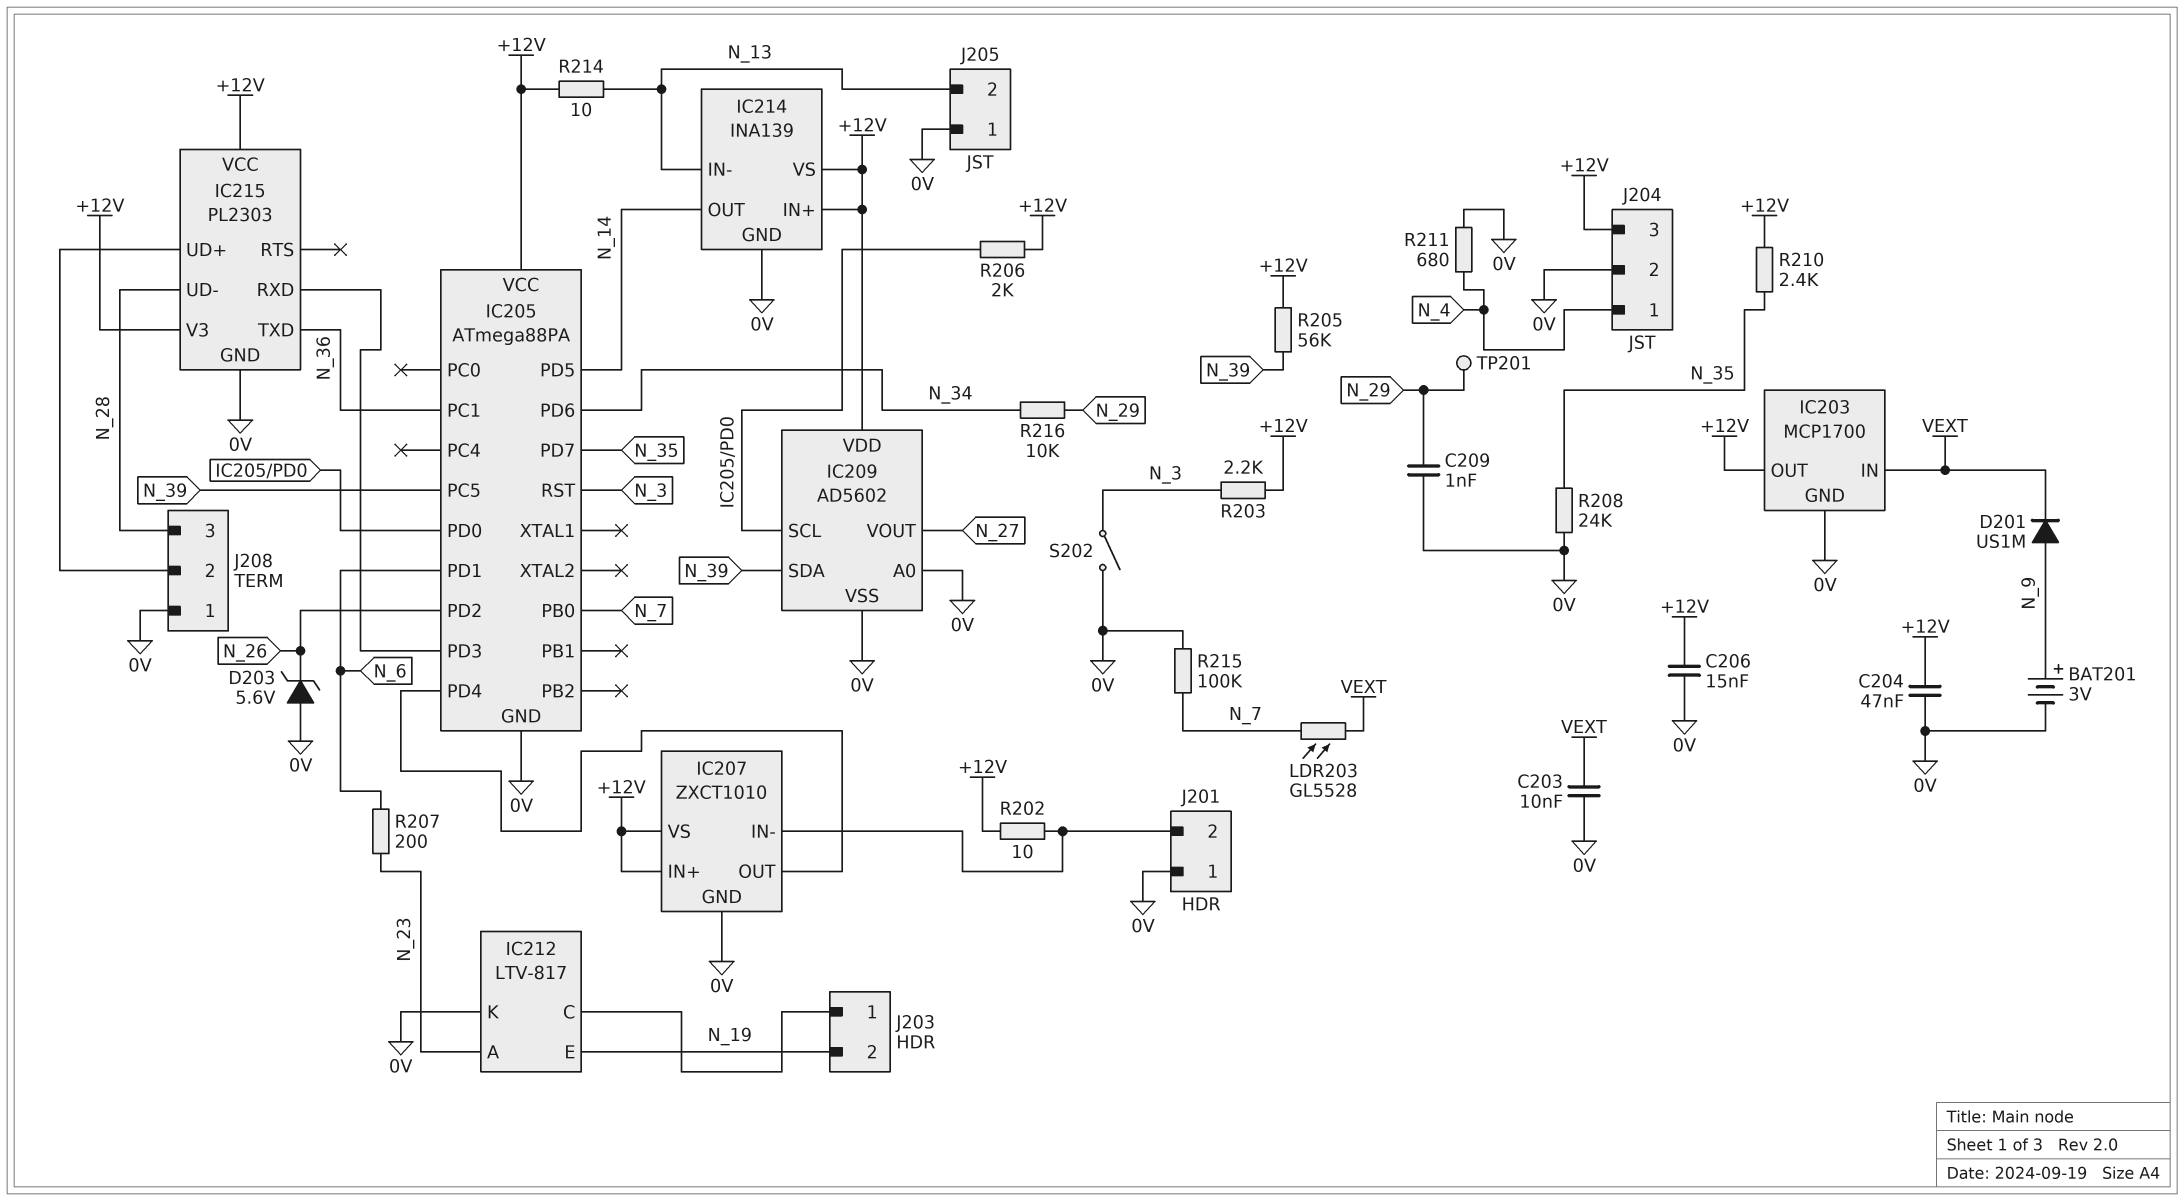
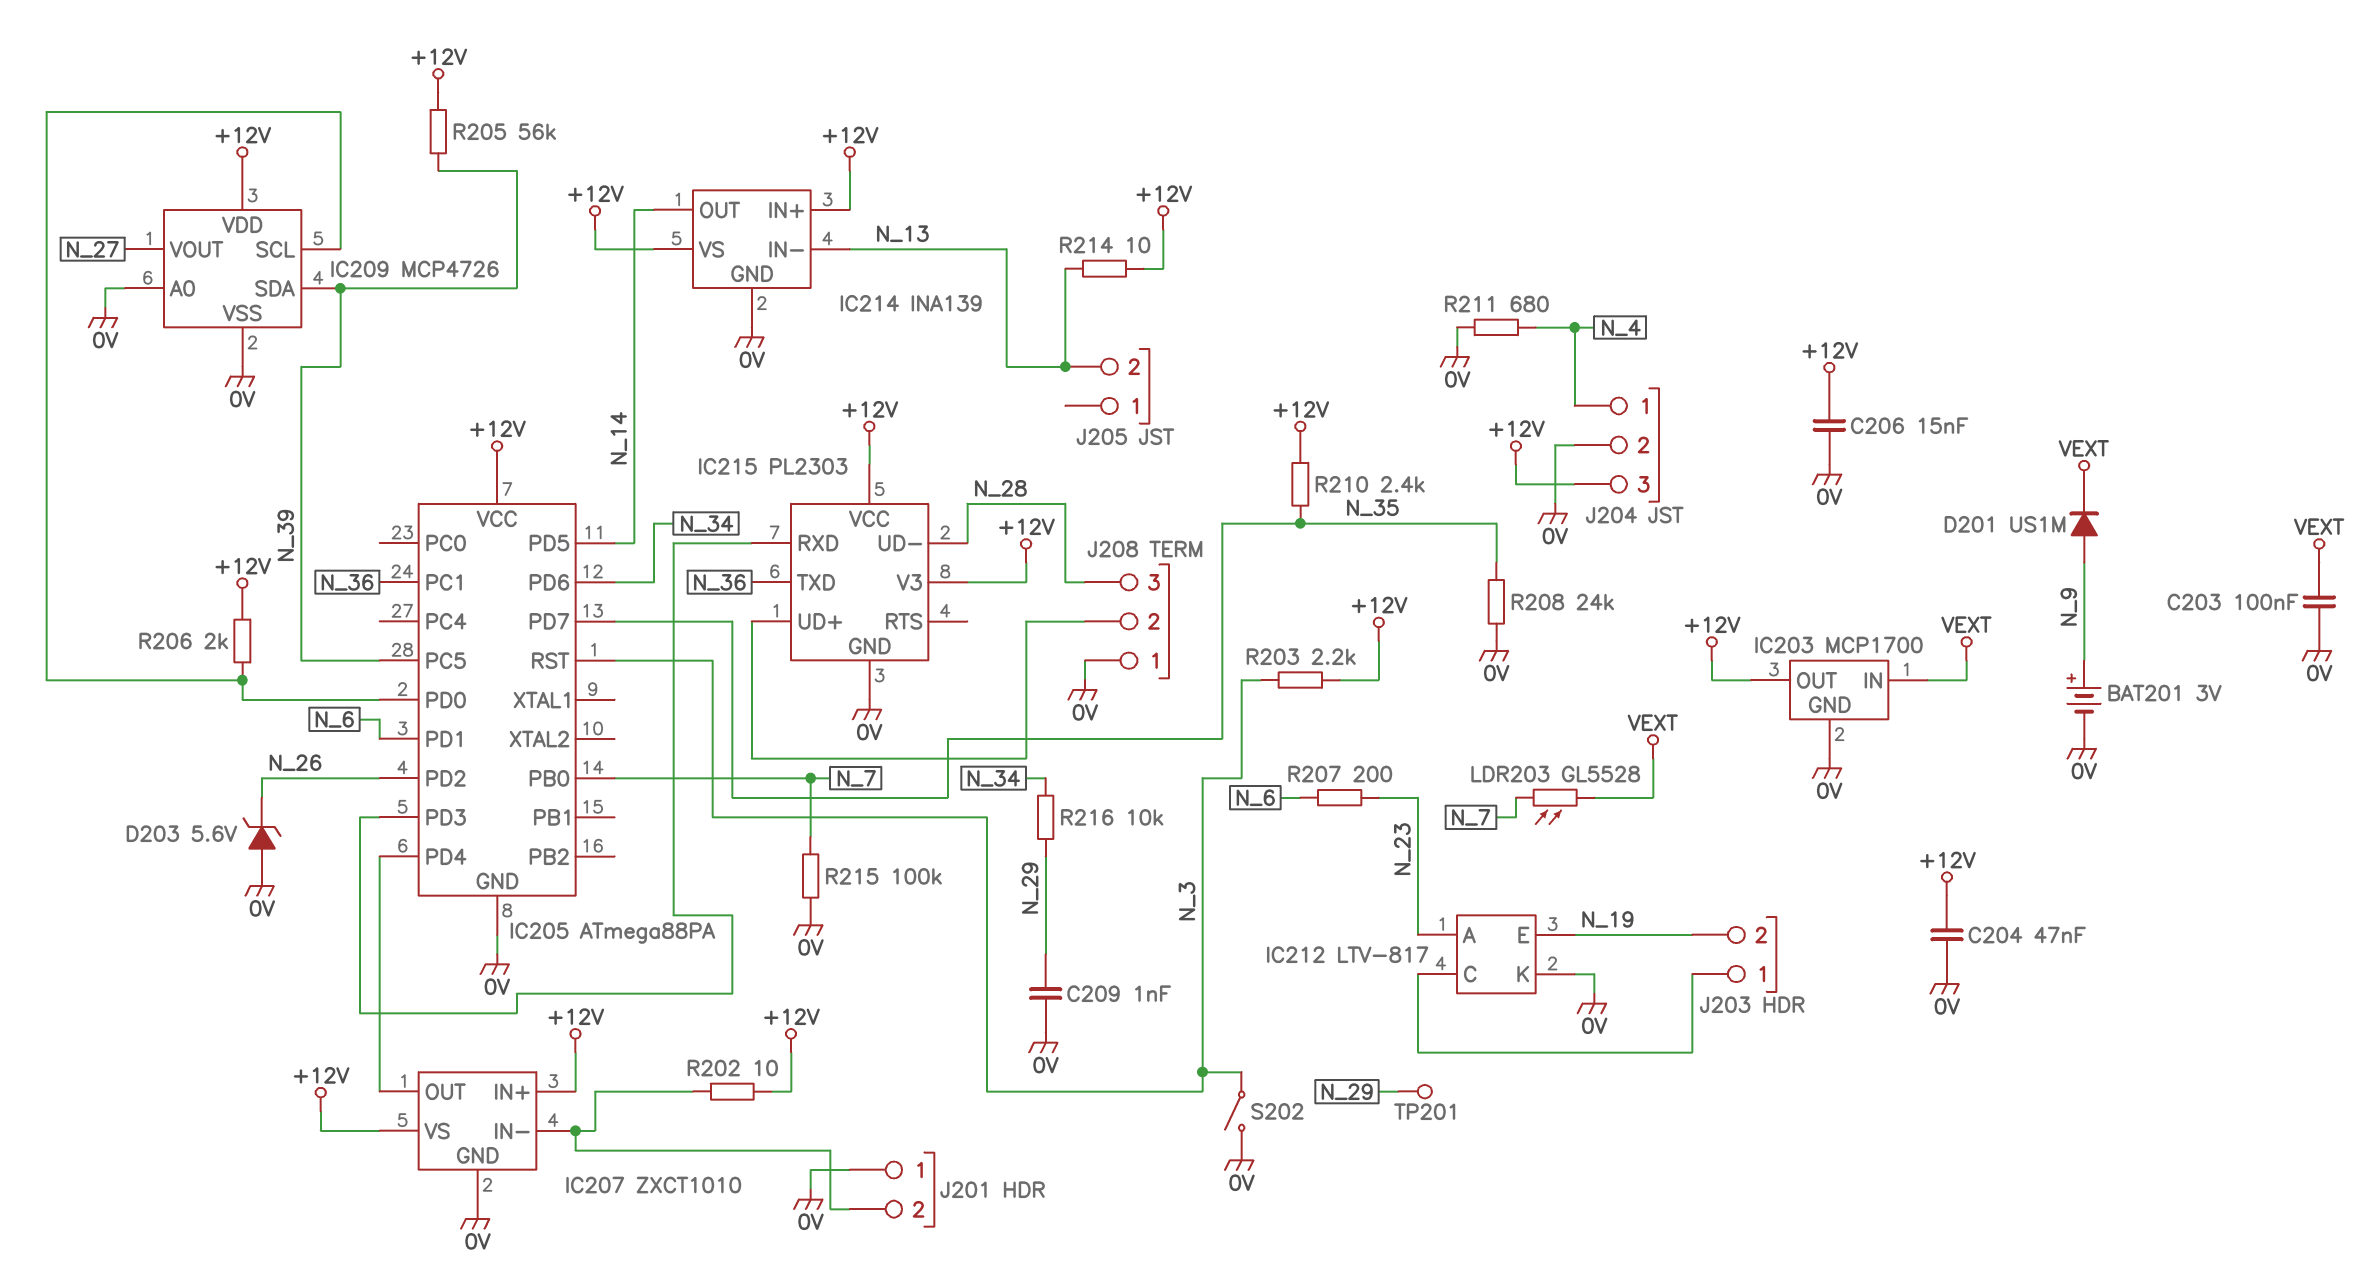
C203: 10nF (0V, VEXT) -> 100nF (0V, VEXT)
IC209: AD5602 -> MCP4726
J205 pin 1: 0V -> none

